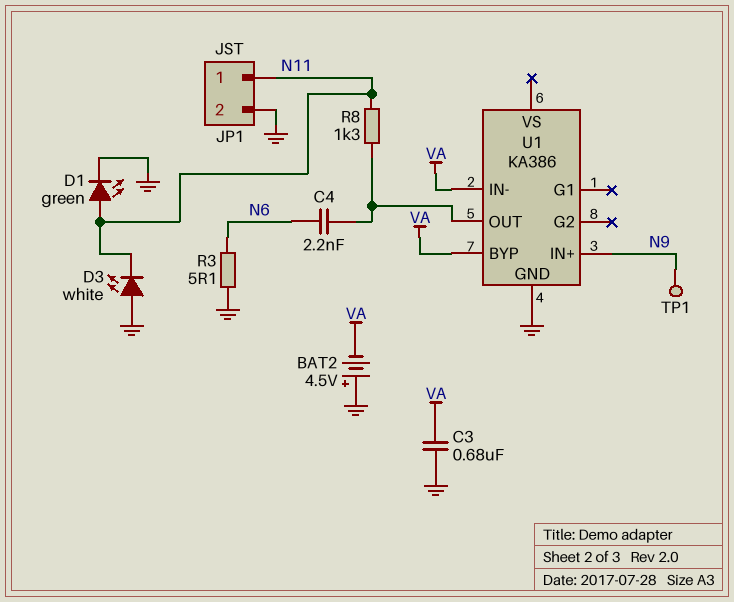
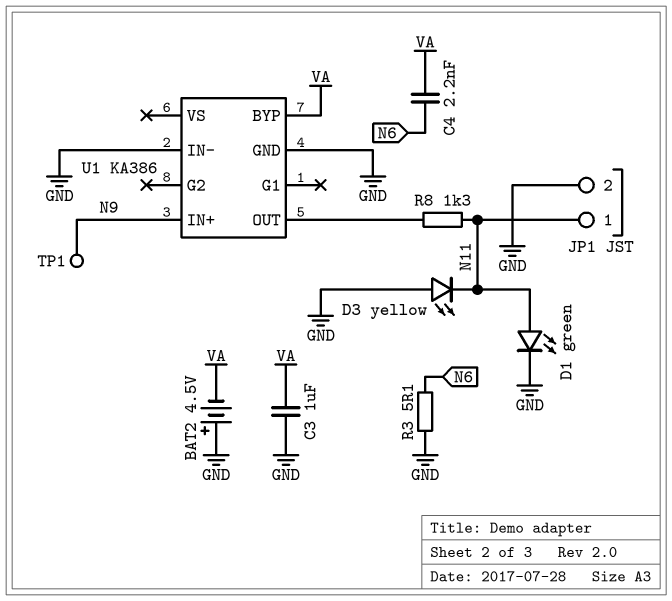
C3: 680nF (GND, VA) -> 1uF (GND, VA)
C4: 2.2nF (N6, U1/OUT) -> 2.2nF (N6, VA)
D3: LED white (A GND, K N11) -> LED yellow (A GND, K N11)
U1 pin IN-: VA -> GND

